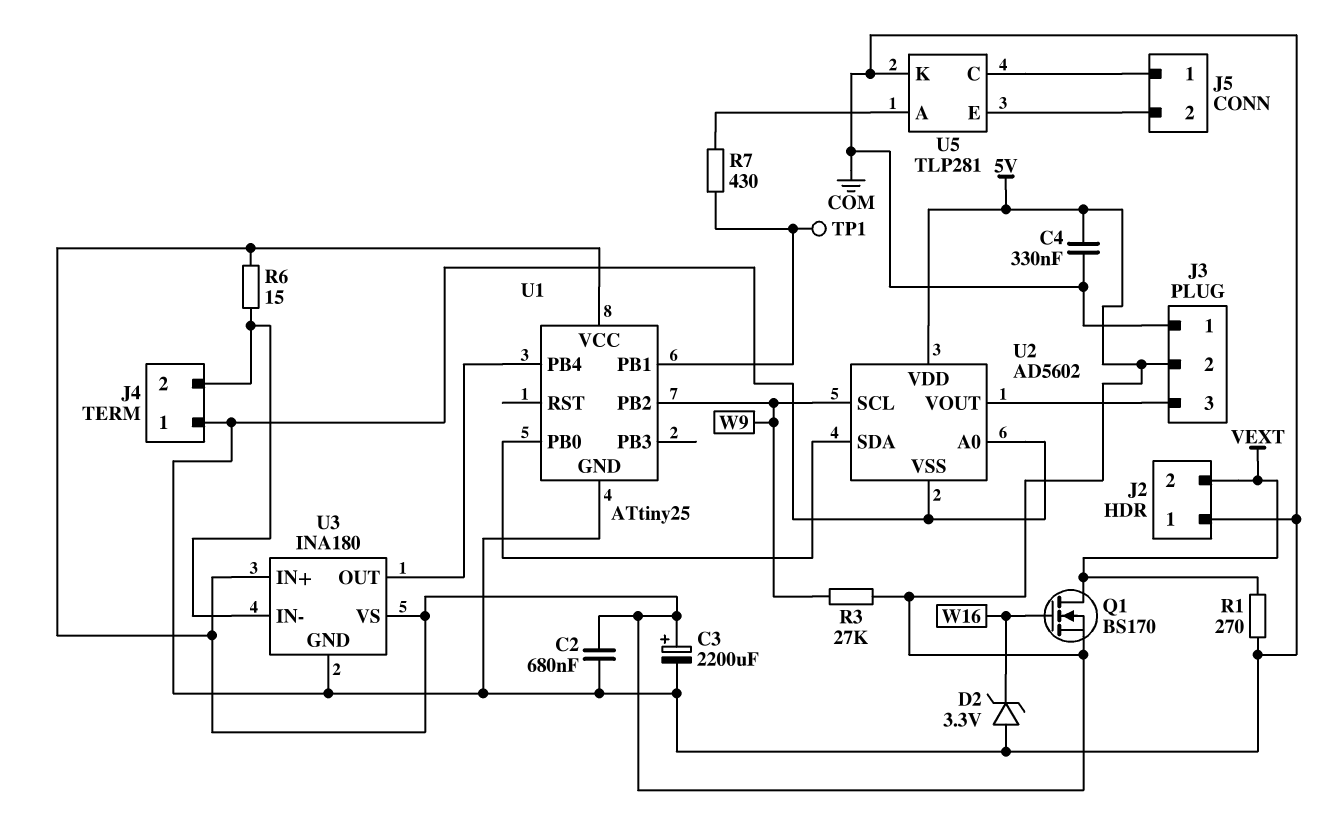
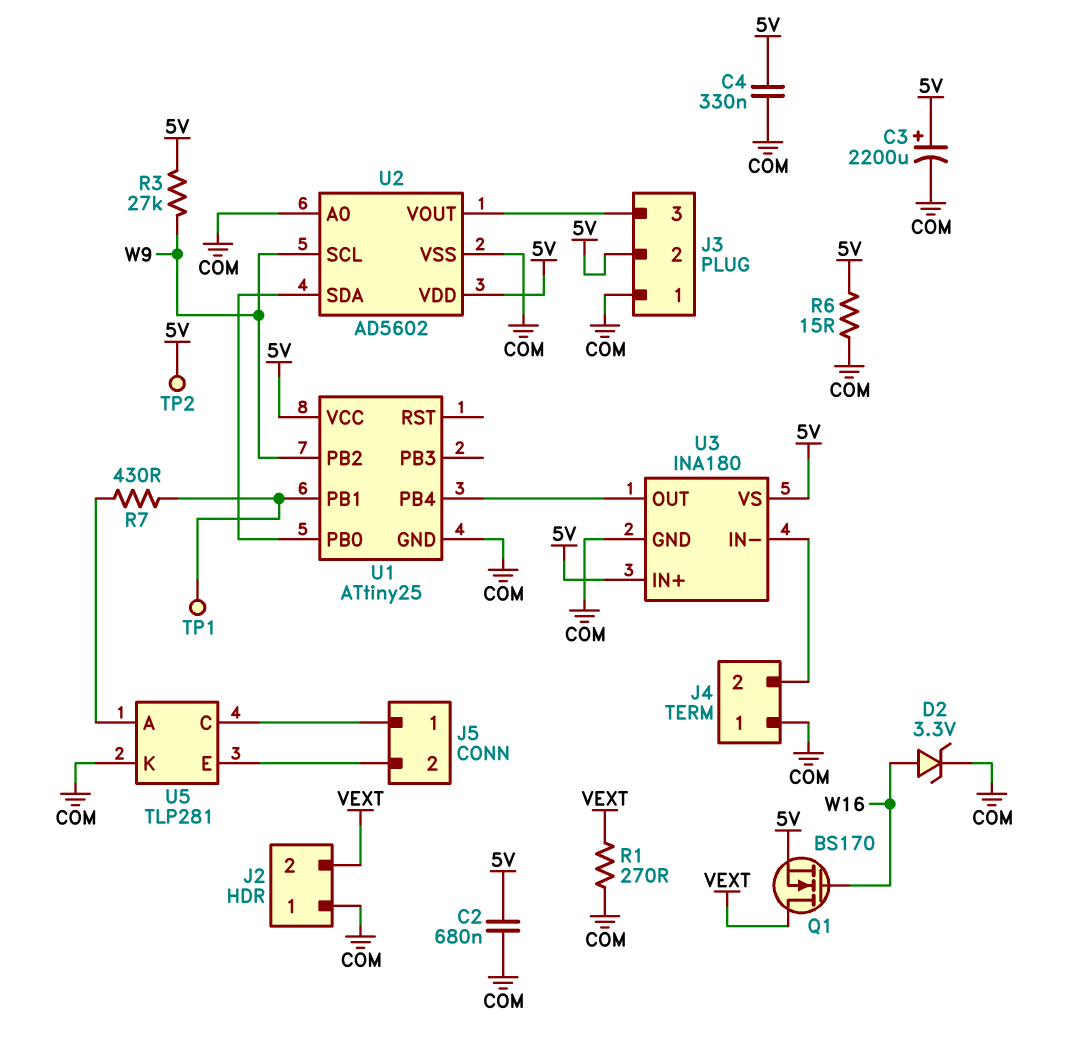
D2: zener 3.3V (A COM, K W16) -> zener 3.3V (A W16, K COM)
R6: 15 (5V, J4/2) -> 15 (5V, COM)
TP2: none -> test point (5V)

